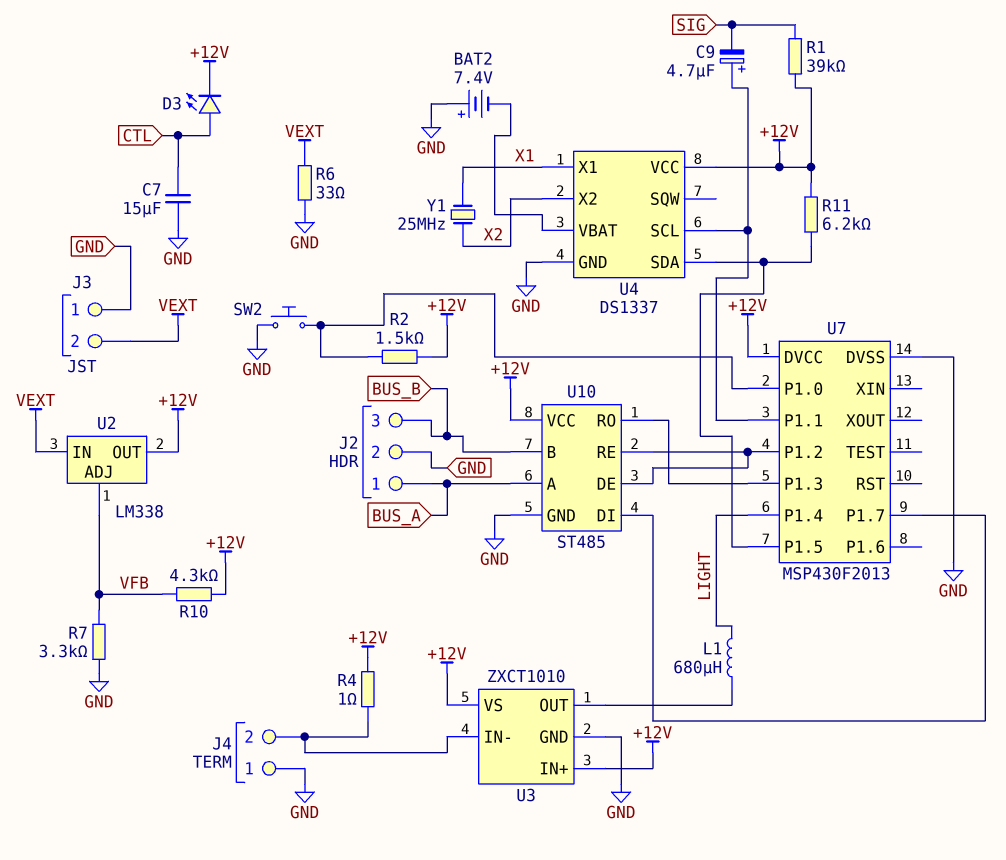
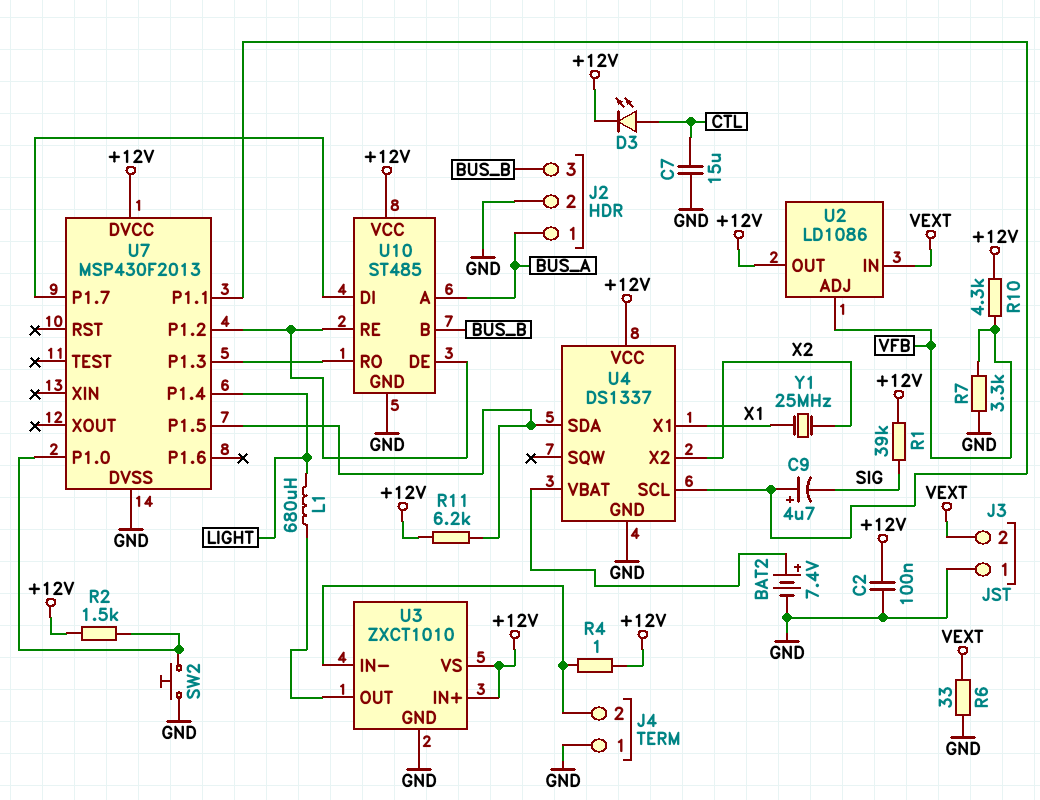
BAT2: 7.4V (plus GND, minus U4/VBAT) -> 7.4V (plus U4/VBAT, minus GND)
C2: none -> 100nF (+12V, GND)
U2: LM338 -> LD1086

